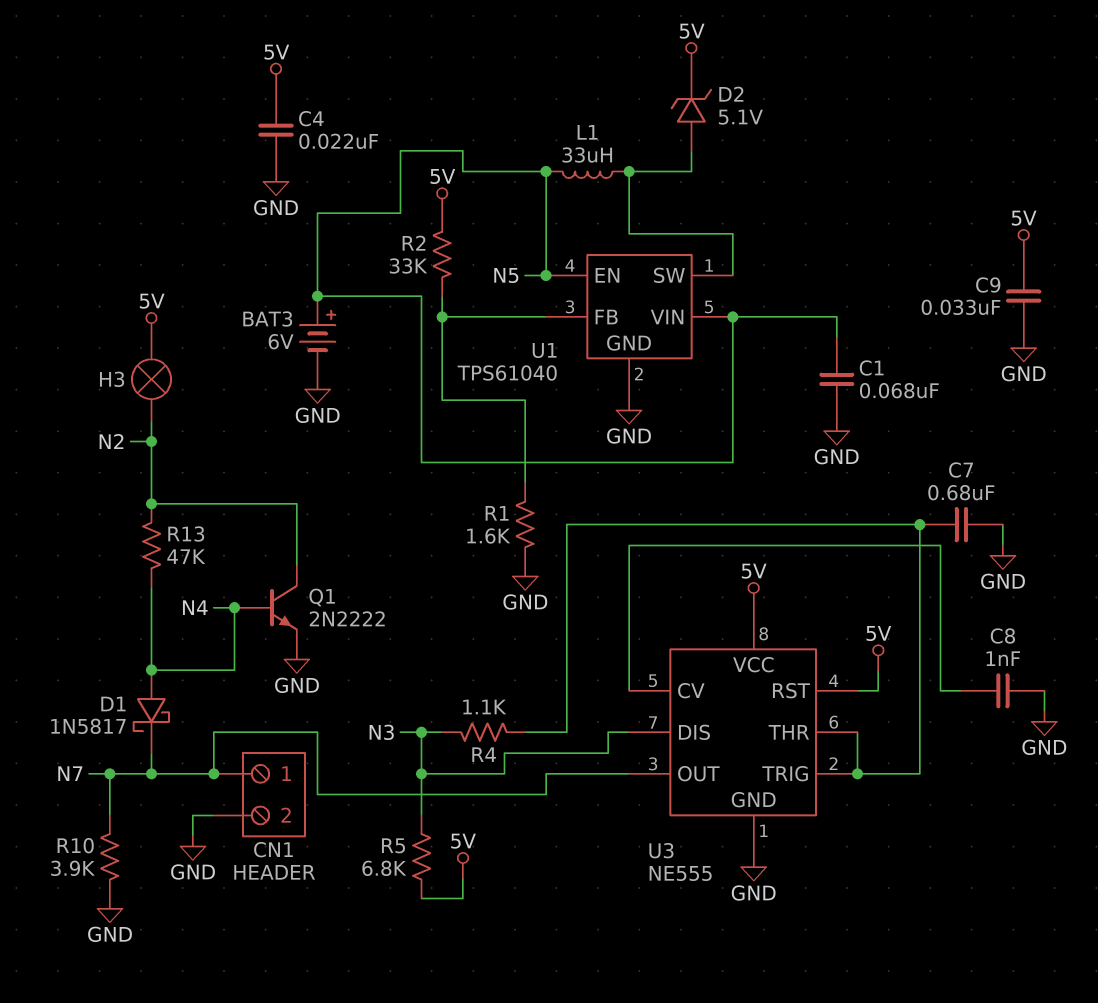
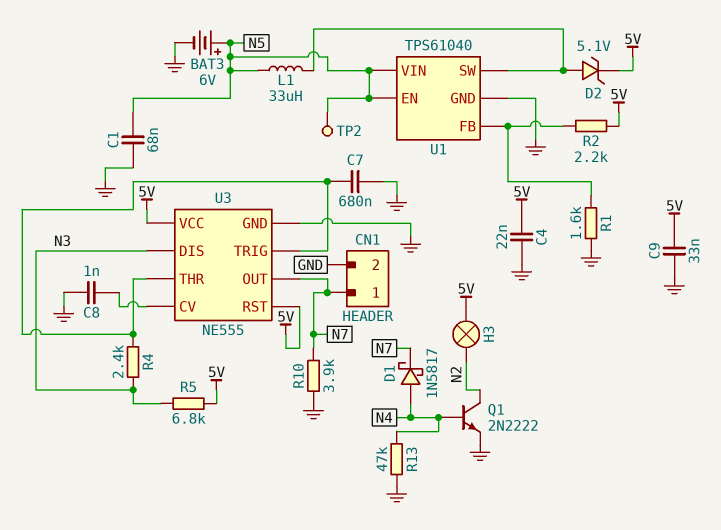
R2: 33k (5V, U1/FB) -> 2.2k (5V, U1/FB)
R4: 1.1k (N3, U3/THR) -> 2.4k (N3, U3/THR)
R13: 47k (N2, N4) -> 47k (GND, N4)
TP2: none -> test point (N5)

